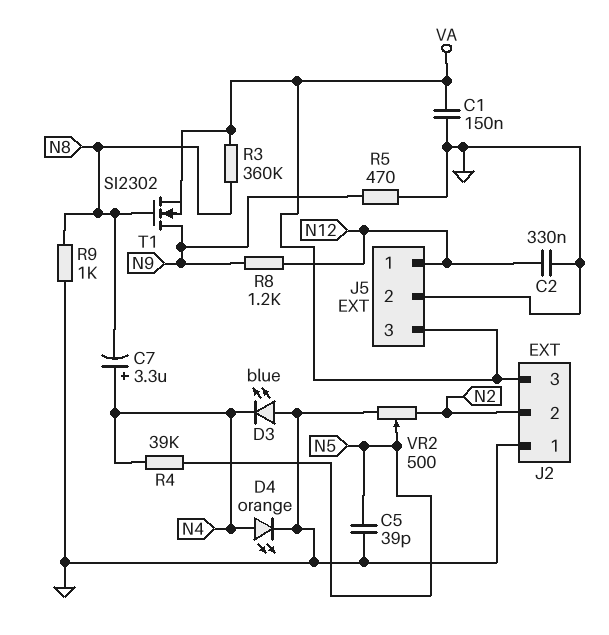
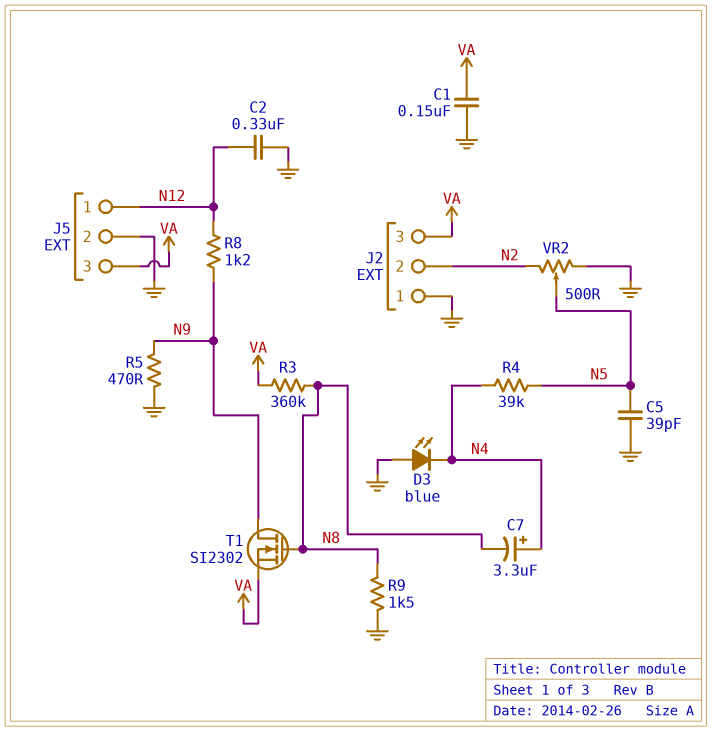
D4: LED orange (A N4, K GND) -> none
R9: 1k (GND, N8) -> 1.5k (GND, N8)

